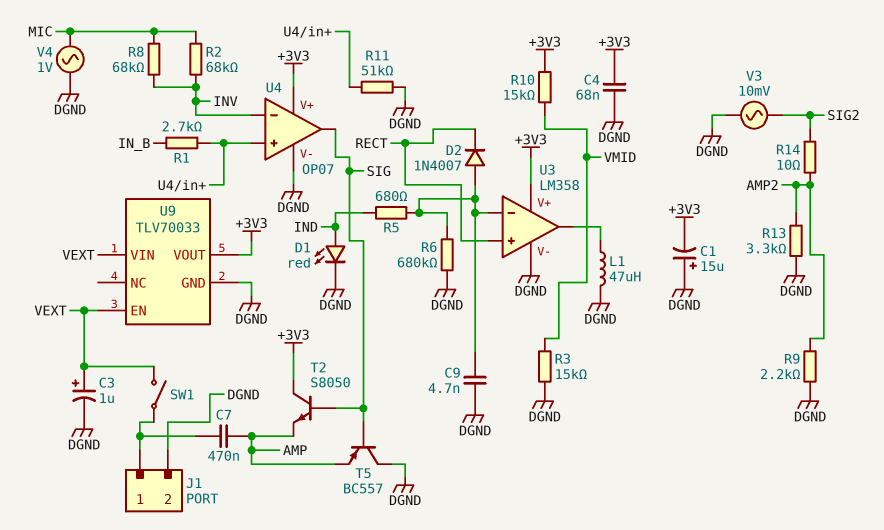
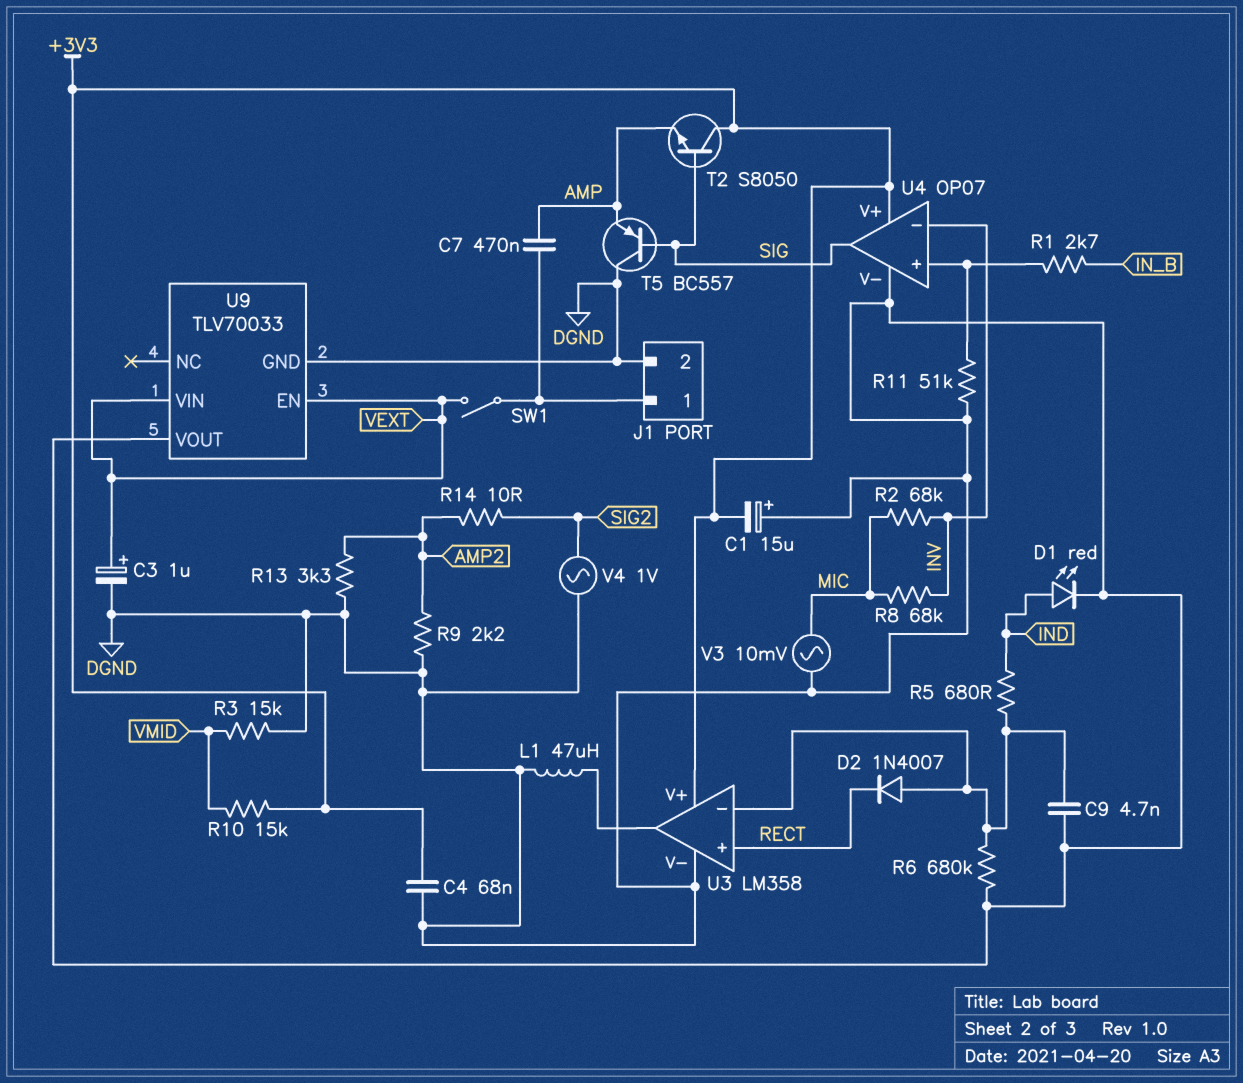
U9 pin VOUT: +3V3 -> DGND
V3: AC 10mV (DGND, SIG2) -> AC 10mV (DGND, MIC)
V4: AC 1V (DGND, MIC) -> AC 1V (DGND, SIG2)

